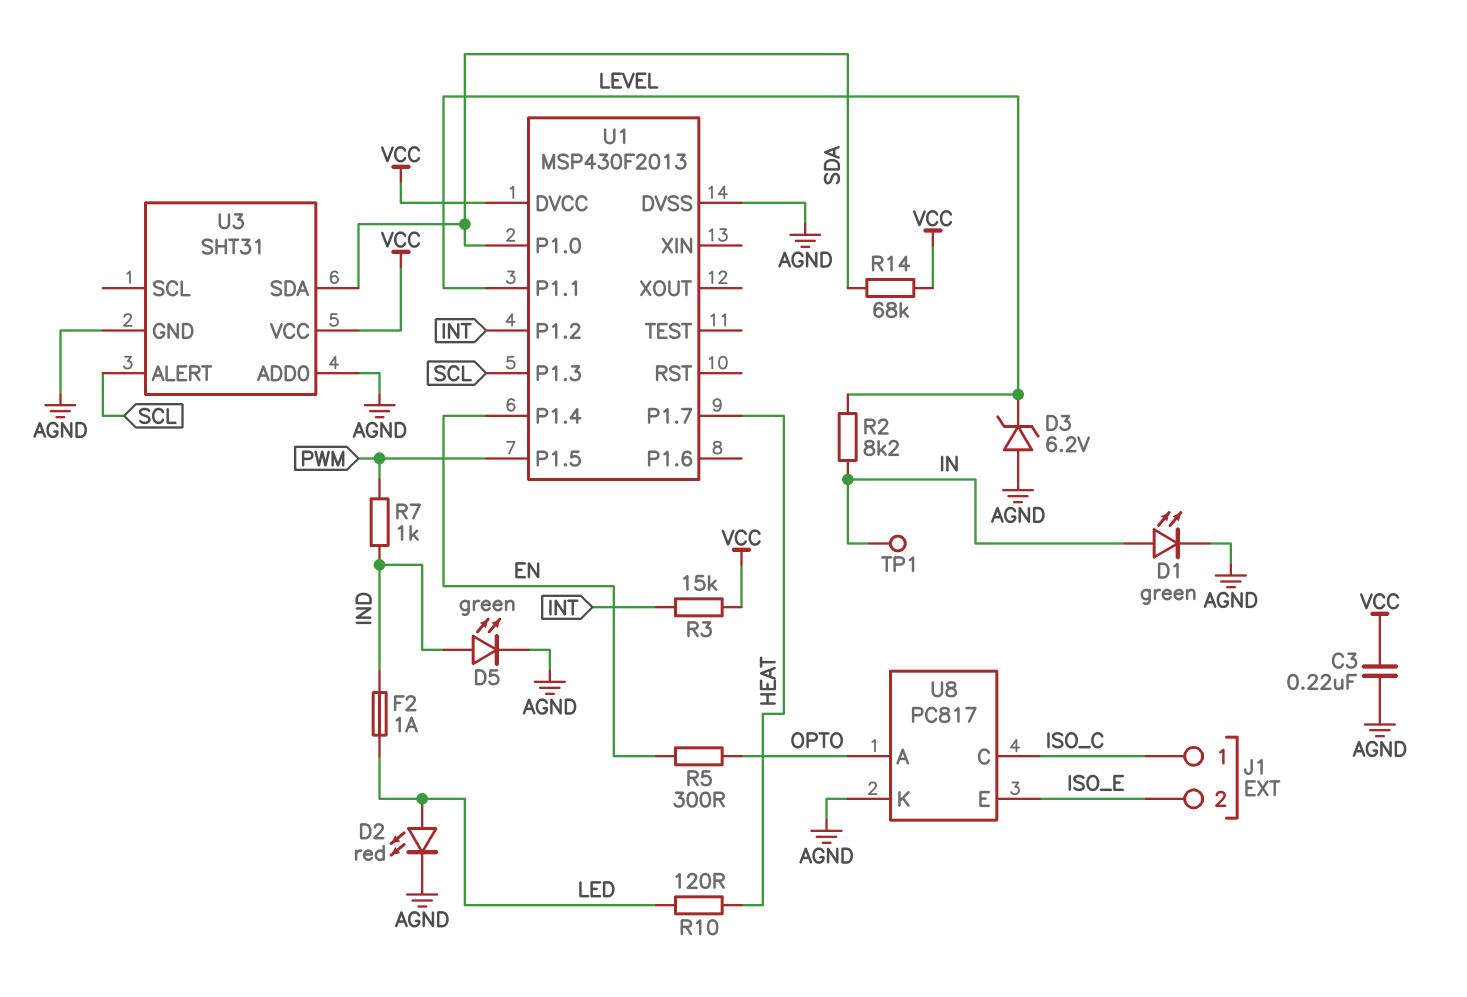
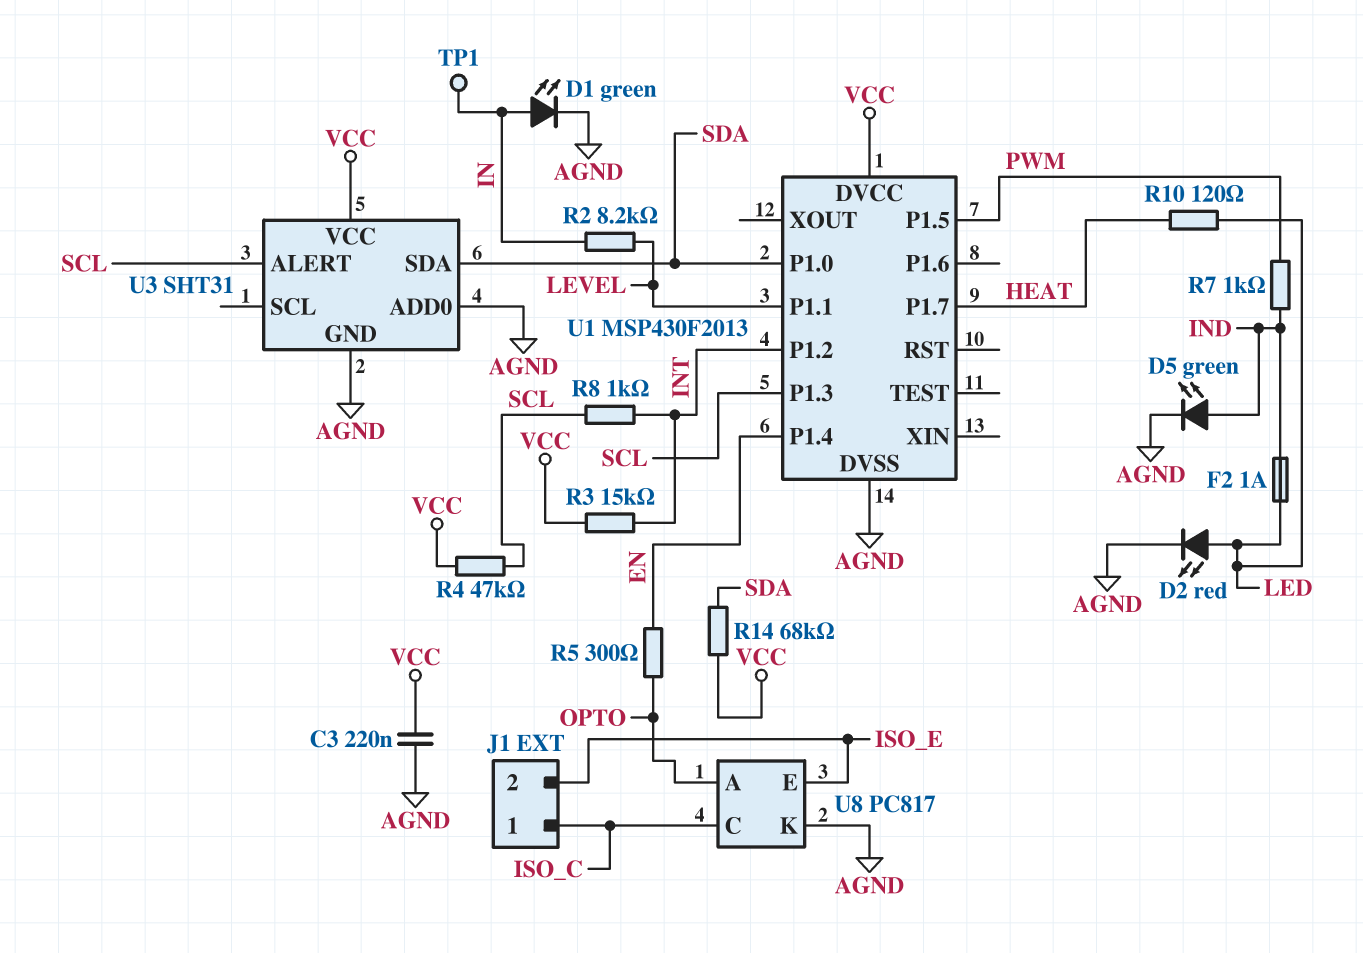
D3: zener 6.2V (A AGND, K LEVEL) -> none
R4: none -> 47k (SCL, VCC)
R8: none -> 1k (INT, SCL)

